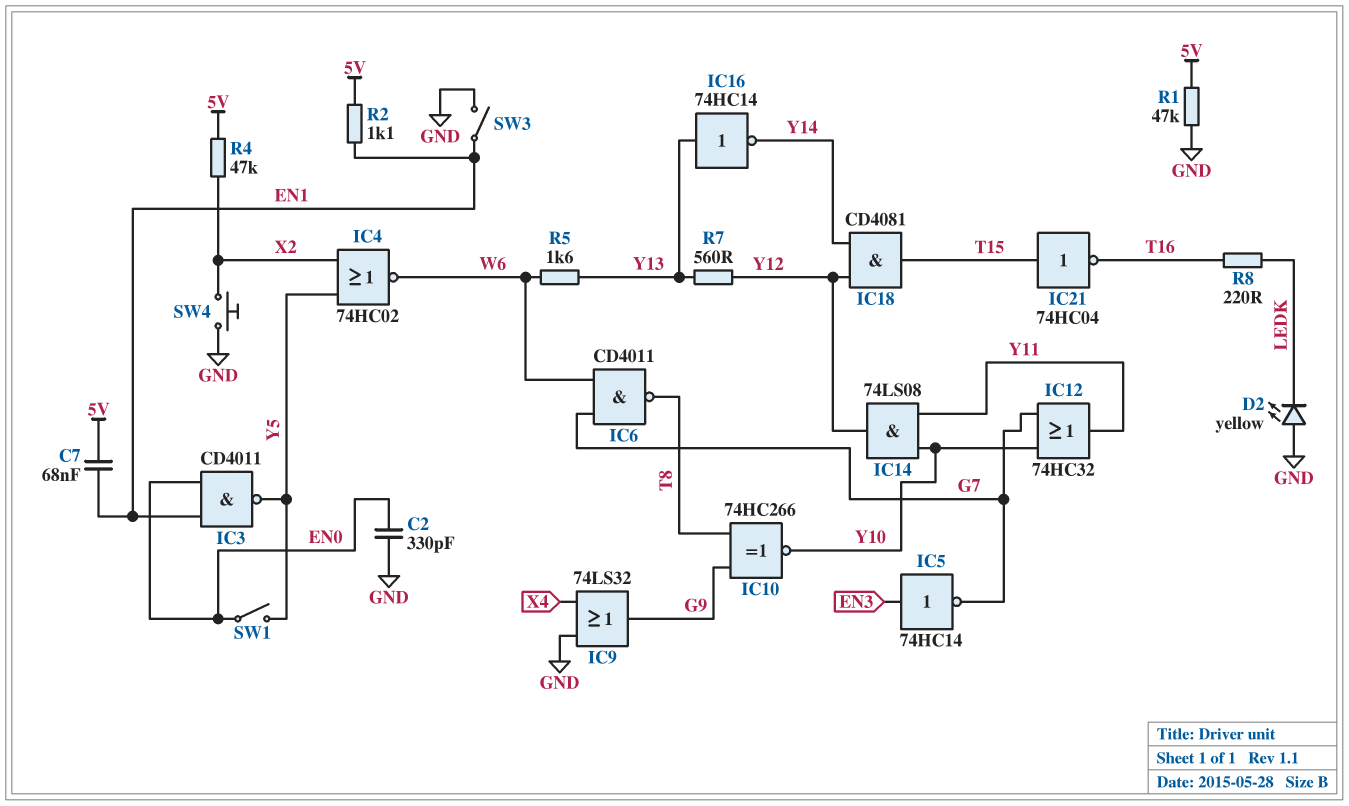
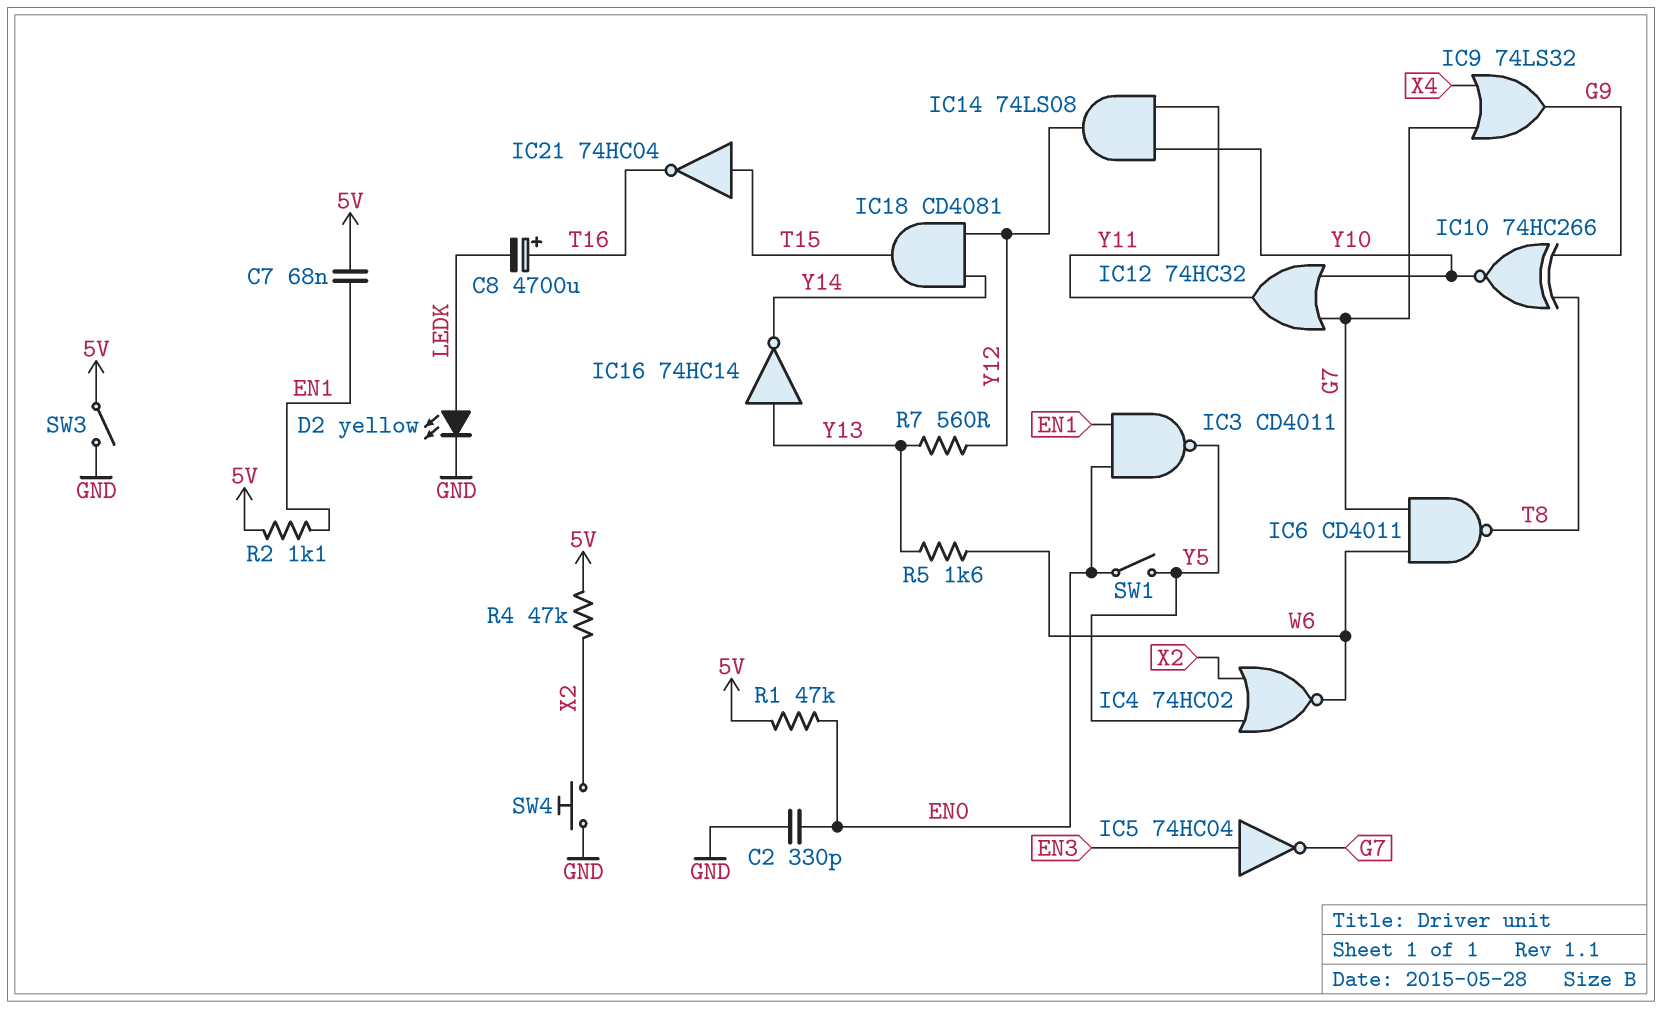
C8: none -> 4700uF (plus T16, minus LEDK)
D2: LED yellow (A GND, K LEDK) -> LED yellow (A LEDK, K GND)
IC5: NOT 74HC14 (in EN3, out G7) -> NOT 74HC04 (in EN3, out G7)
IC9: OR 74LS32 (in GND, in X4, out G9) -> OR 74LS32 (in G7, in X4, out G9)
R1: 47k (5V, GND) -> 47k (5V, EN0)
R8: 220 (LEDK, T16) -> none
SW3: switch (EN1, GND) -> switch (5V, GND)

